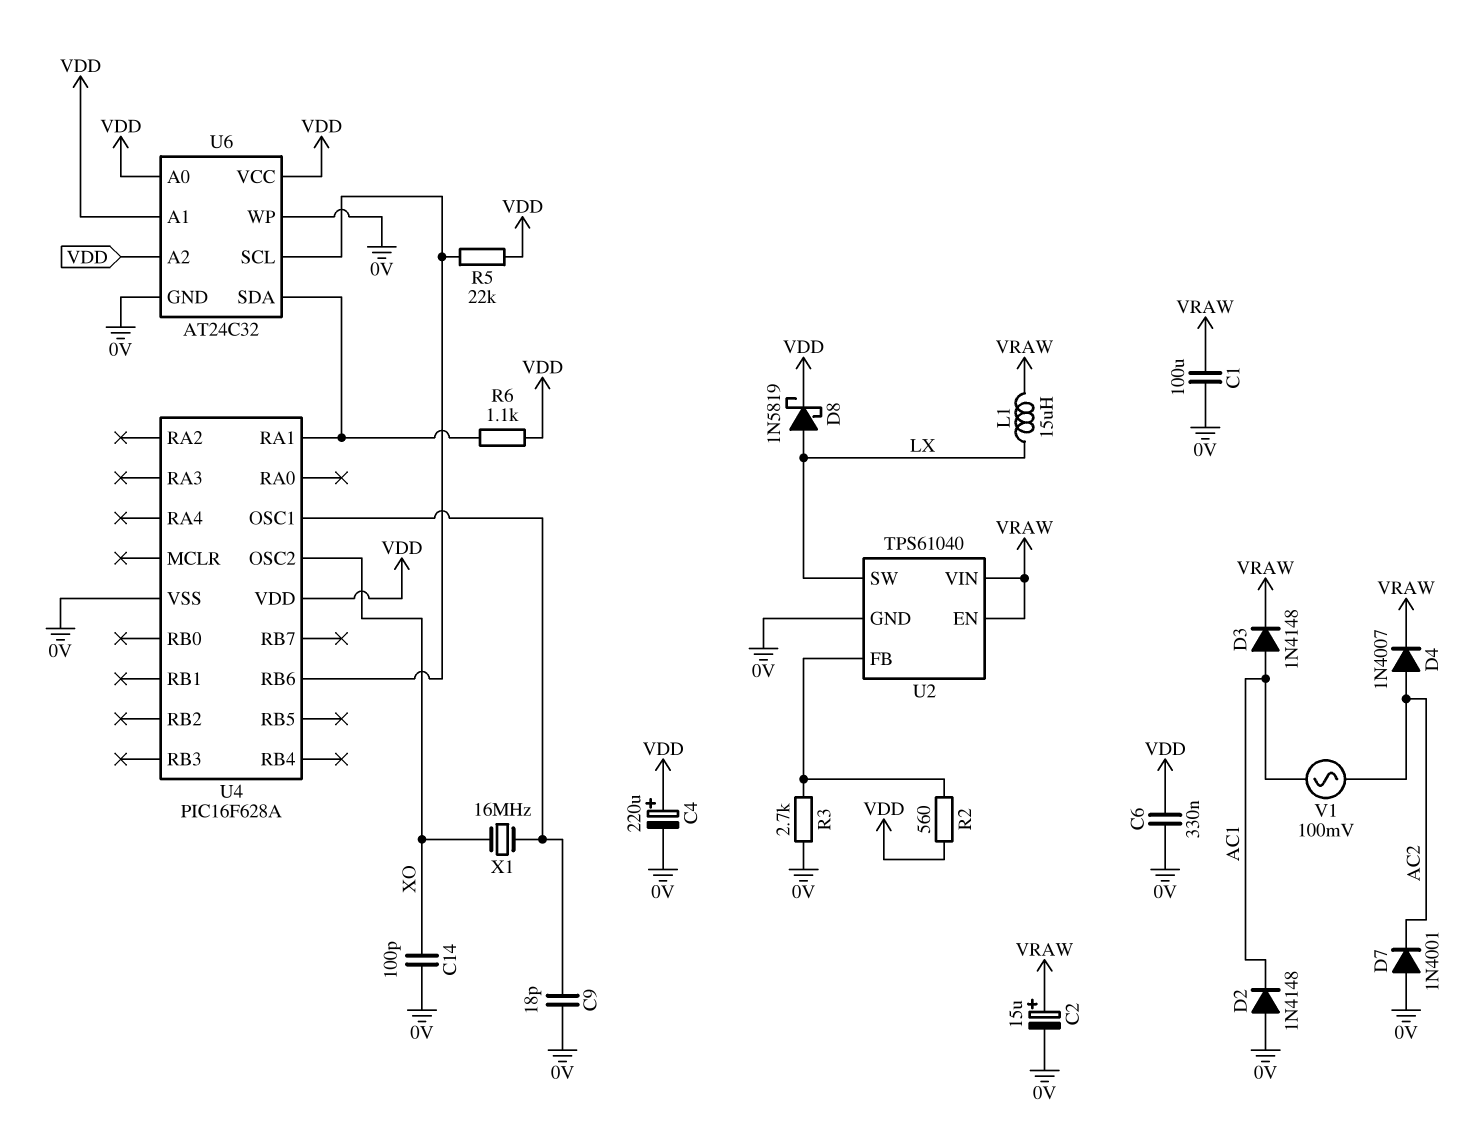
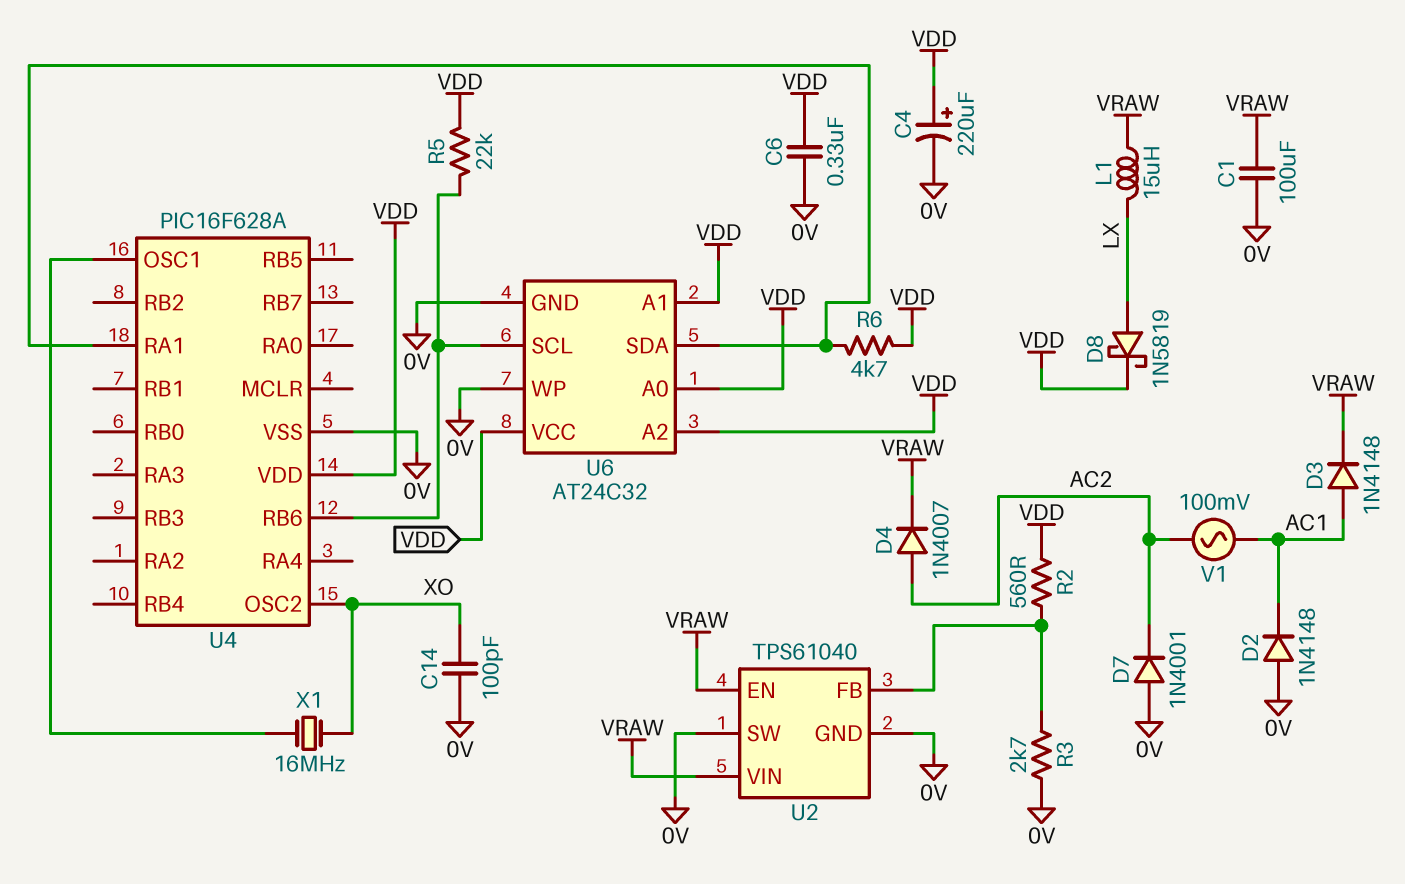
C2: 15uF (plus VRAW, minus 0V) -> none
C9: 18pF (0V, U4/OSC1) -> none
R6: 1.1k (U4/RA1, VDD) -> 4.7k (U4/RA1, VDD)
U2 pin SW: LX -> 0V

